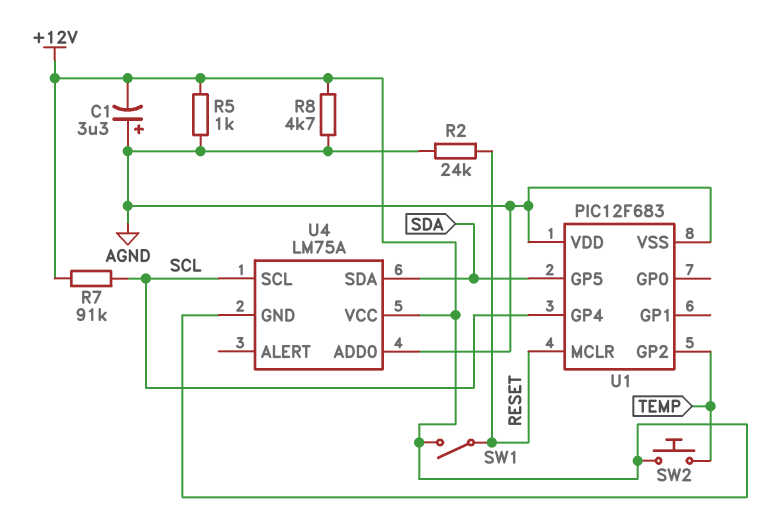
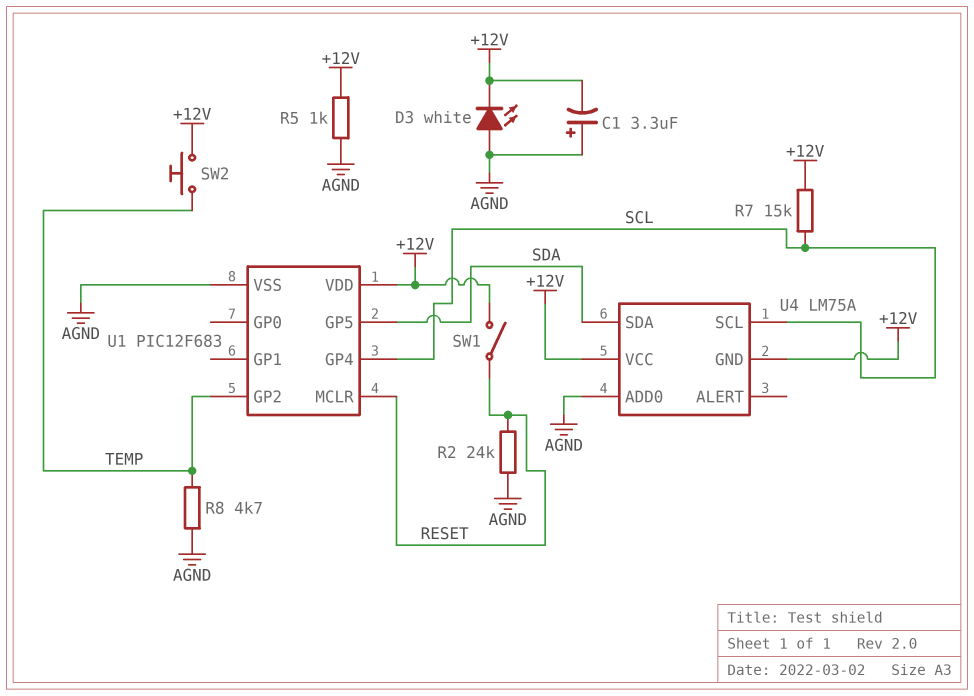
D3: none -> LED white (A AGND, K +12V)
R7: 91k (+12V, SCL) -> 15k (+12V, SCL)
R8: 4.7k (+12V, AGND) -> 4.7k (AGND, TEMP)
U1 pin VDD: AGND -> +12V

